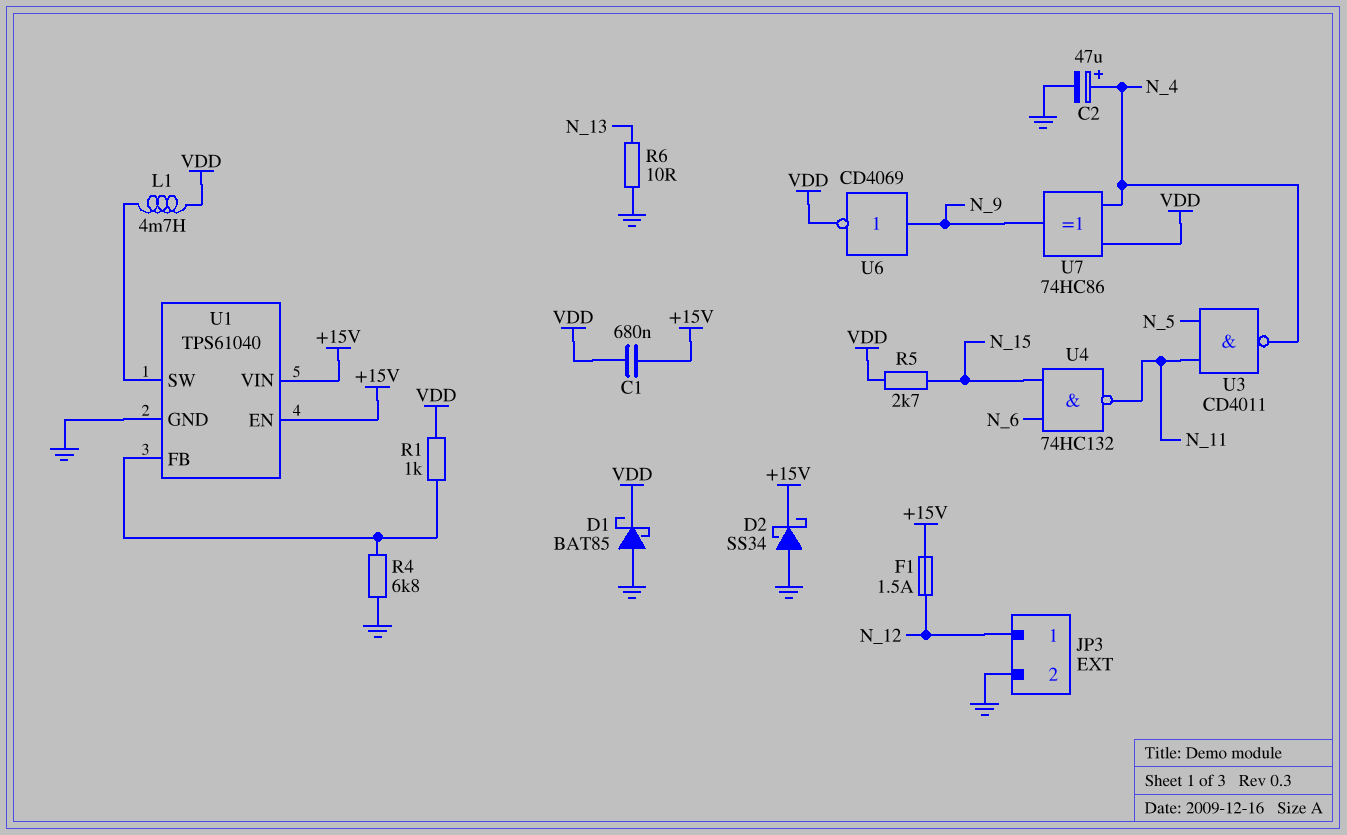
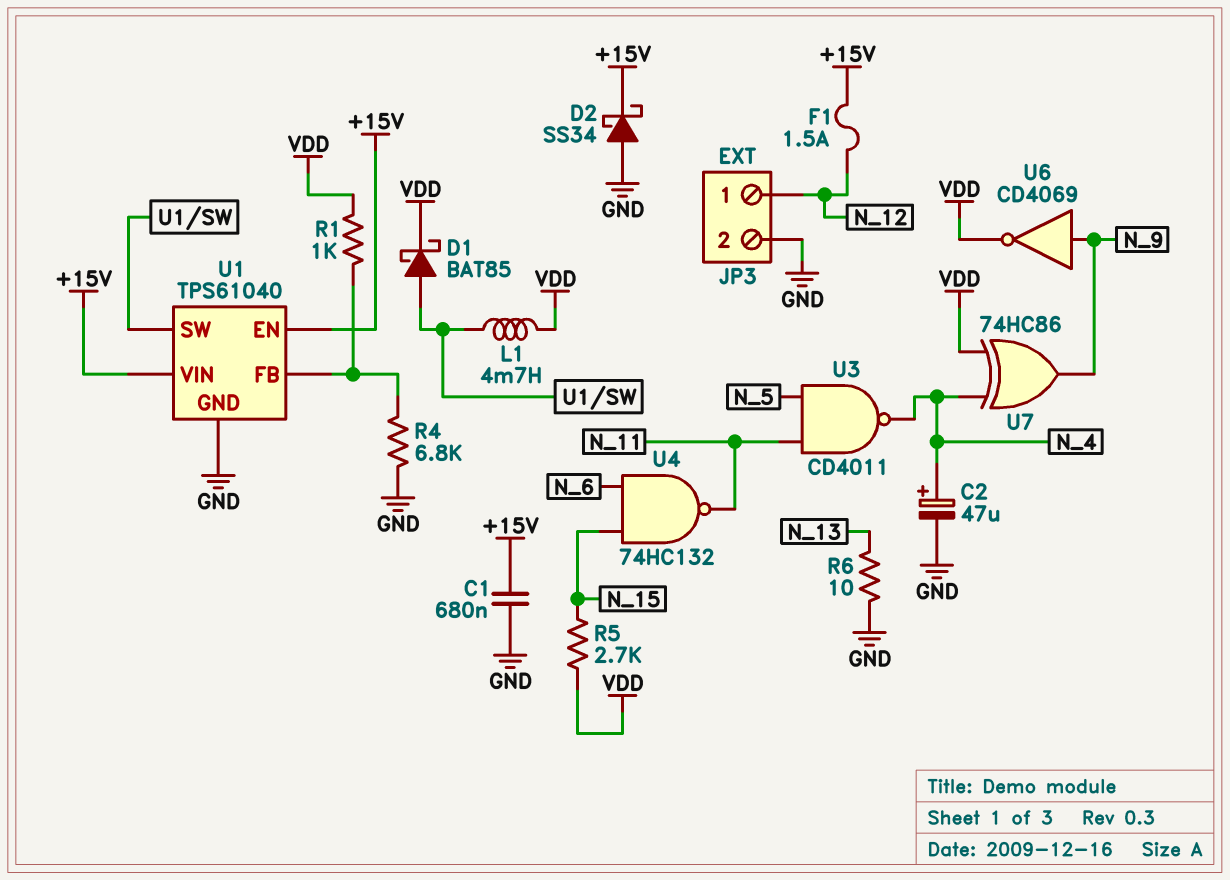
C1: 680nF (+15V, VDD) -> 680nF (+15V, GND)
D1: schottky BAT85 (A GND, K VDD) -> schottky BAT85 (A U1/SW, K VDD)

